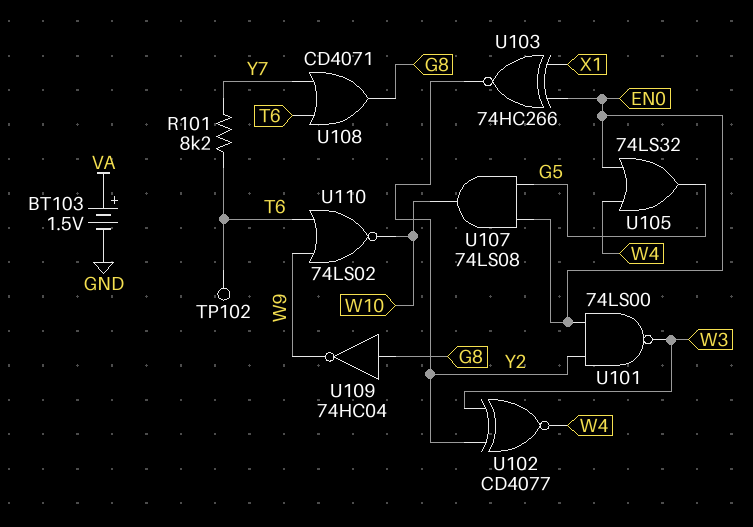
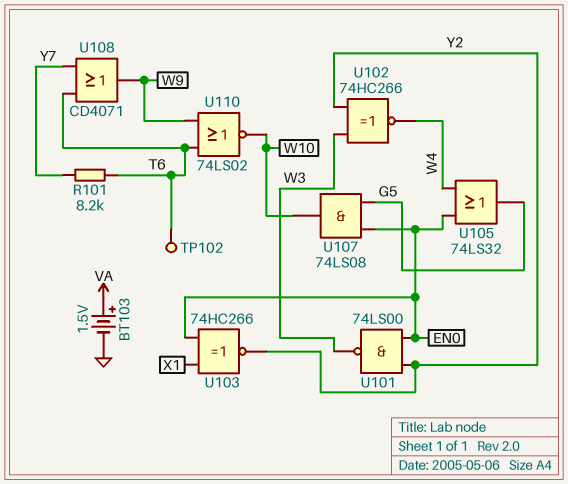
U102: XNOR CD4077 (in W3, in Y2, out W4) -> XNOR 74HC266 (in W3, in Y2, out W4)
U108: OR CD4071 (in T6, in Y7, out G8) -> OR CD4071 (in T6, in Y7, out W9)
U109: NOT 74HC04 (in G8, out W9) -> none

